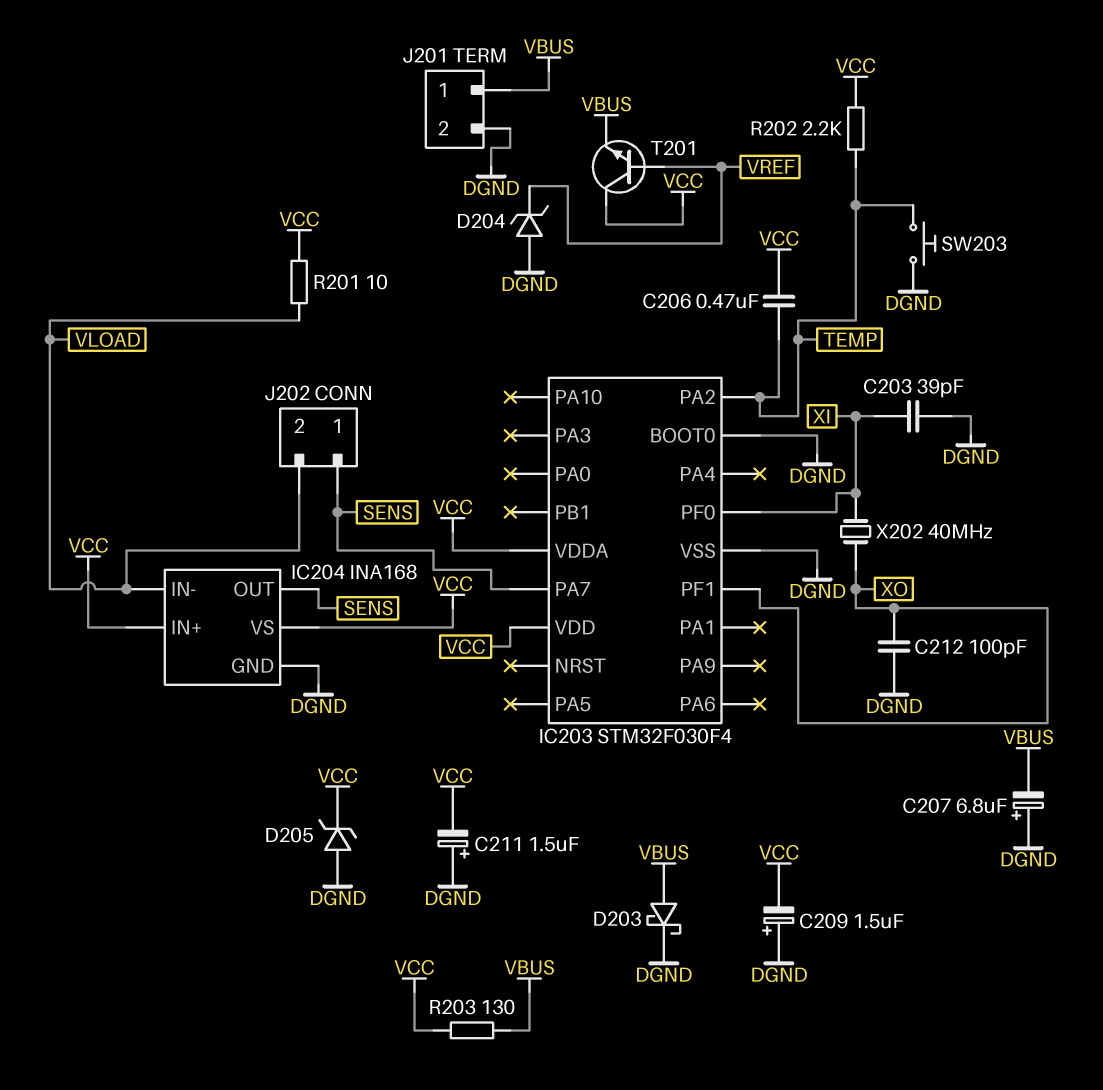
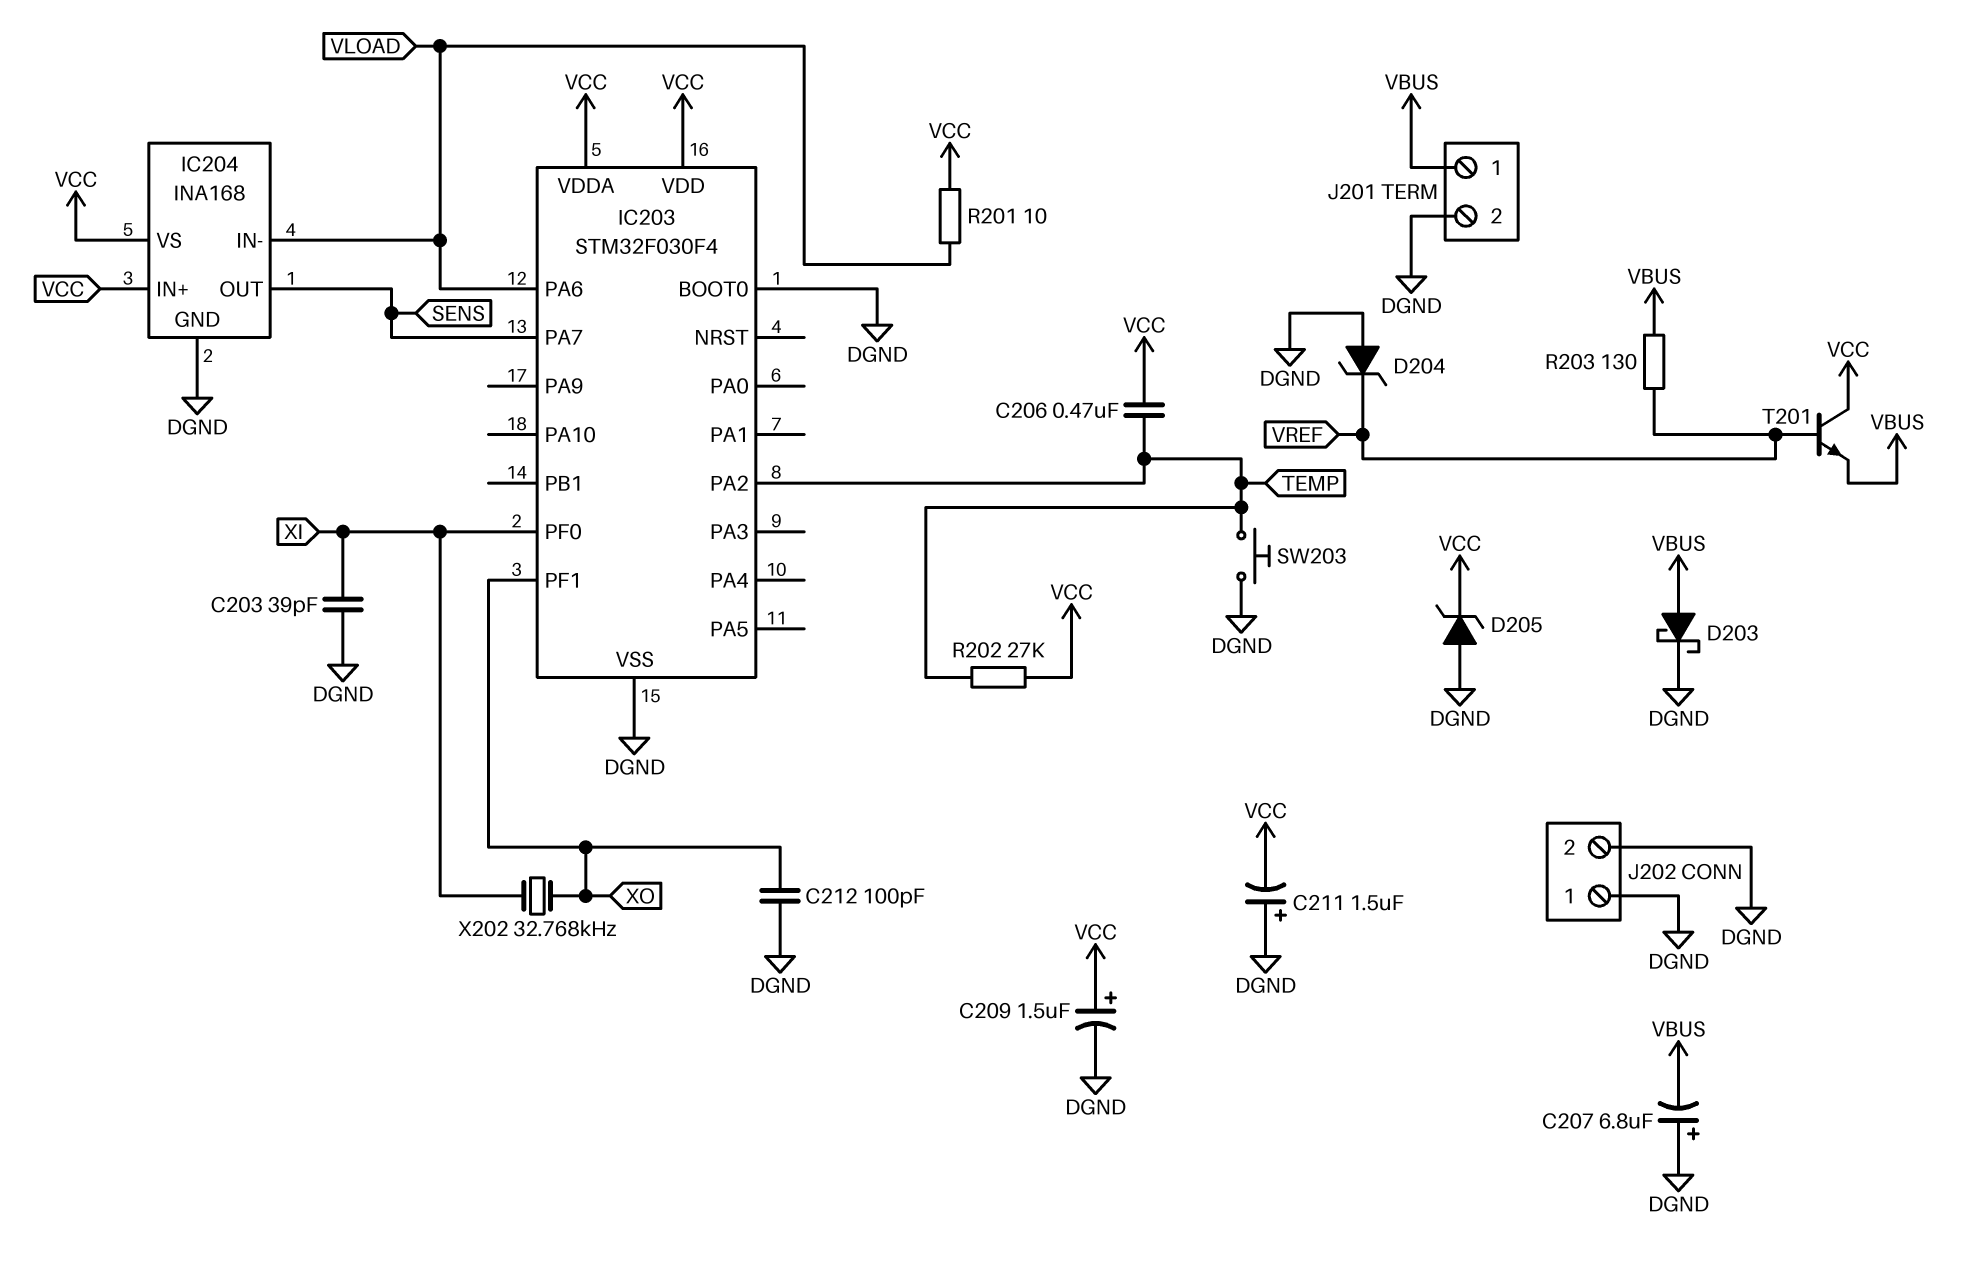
C209: 1.5uF (plus DGND, minus VCC) -> 1.5uF (plus VCC, minus DGND)
IC203 pin PA6: none -> VLOAD
J202 pin 1: SENS -> DGND
J202 pin 2: VLOAD -> DGND
R202: 2.2k (TEMP, VCC) -> 27k (TEMP, VCC)
R203: 130 (VBUS, VCC) -> 130 (VBUS, VREF)
X202: 40MHz (XI, XO) -> 32.768kHz (XI, XO)

